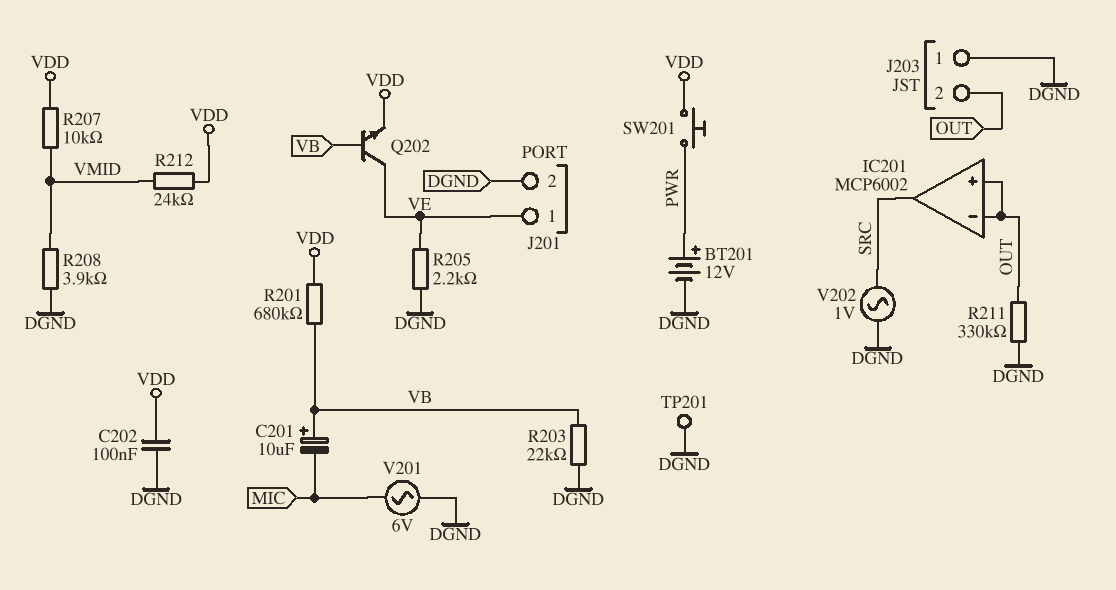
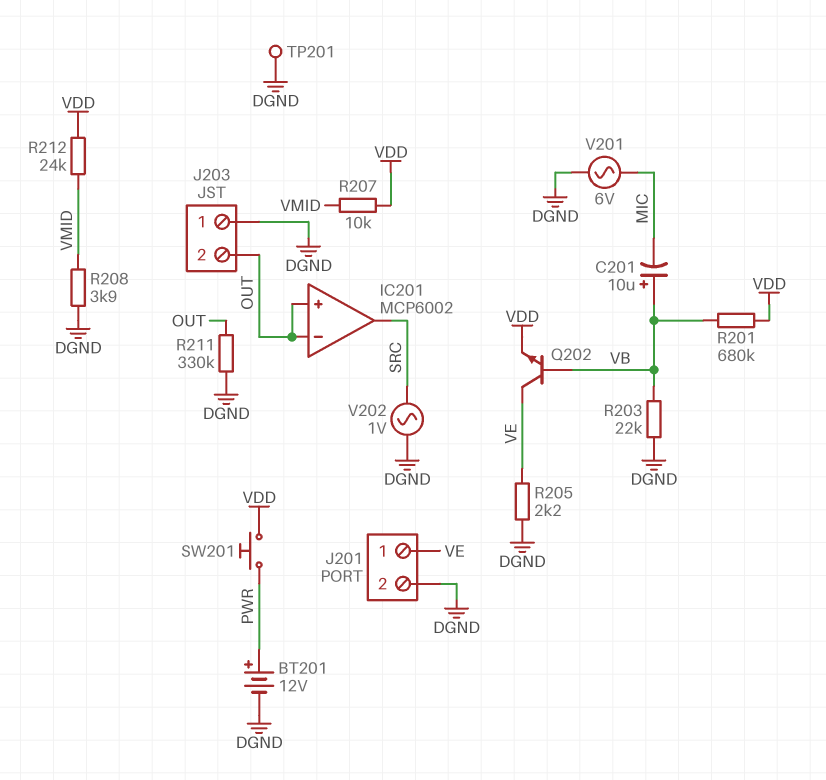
C202: 100nF (DGND, VDD) -> none

